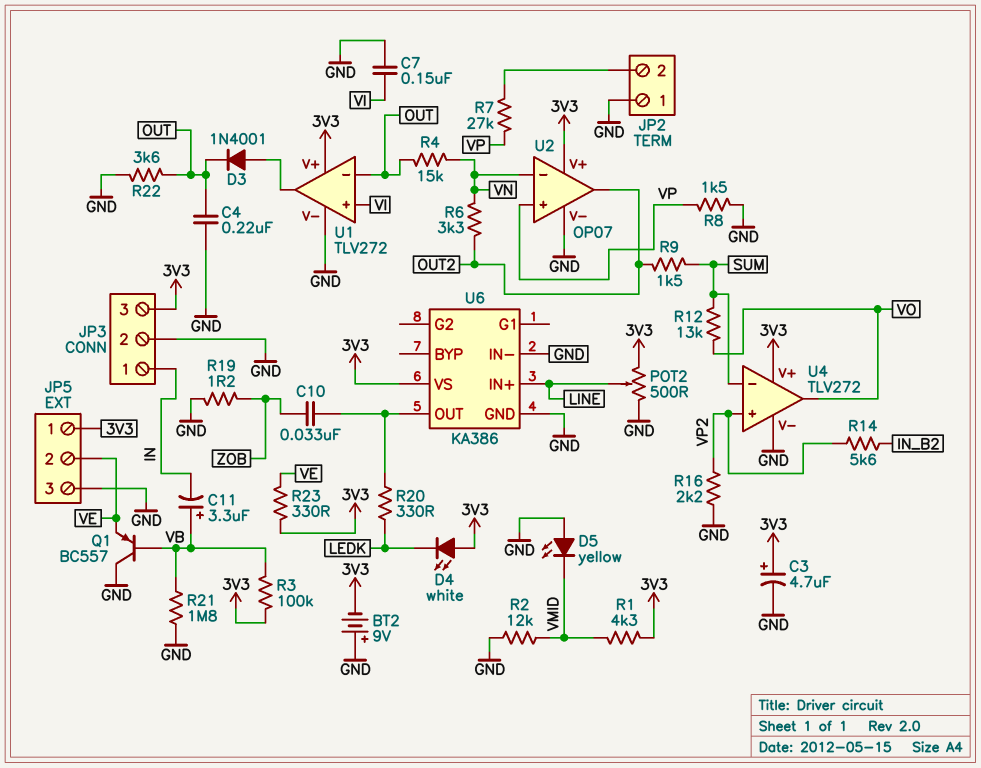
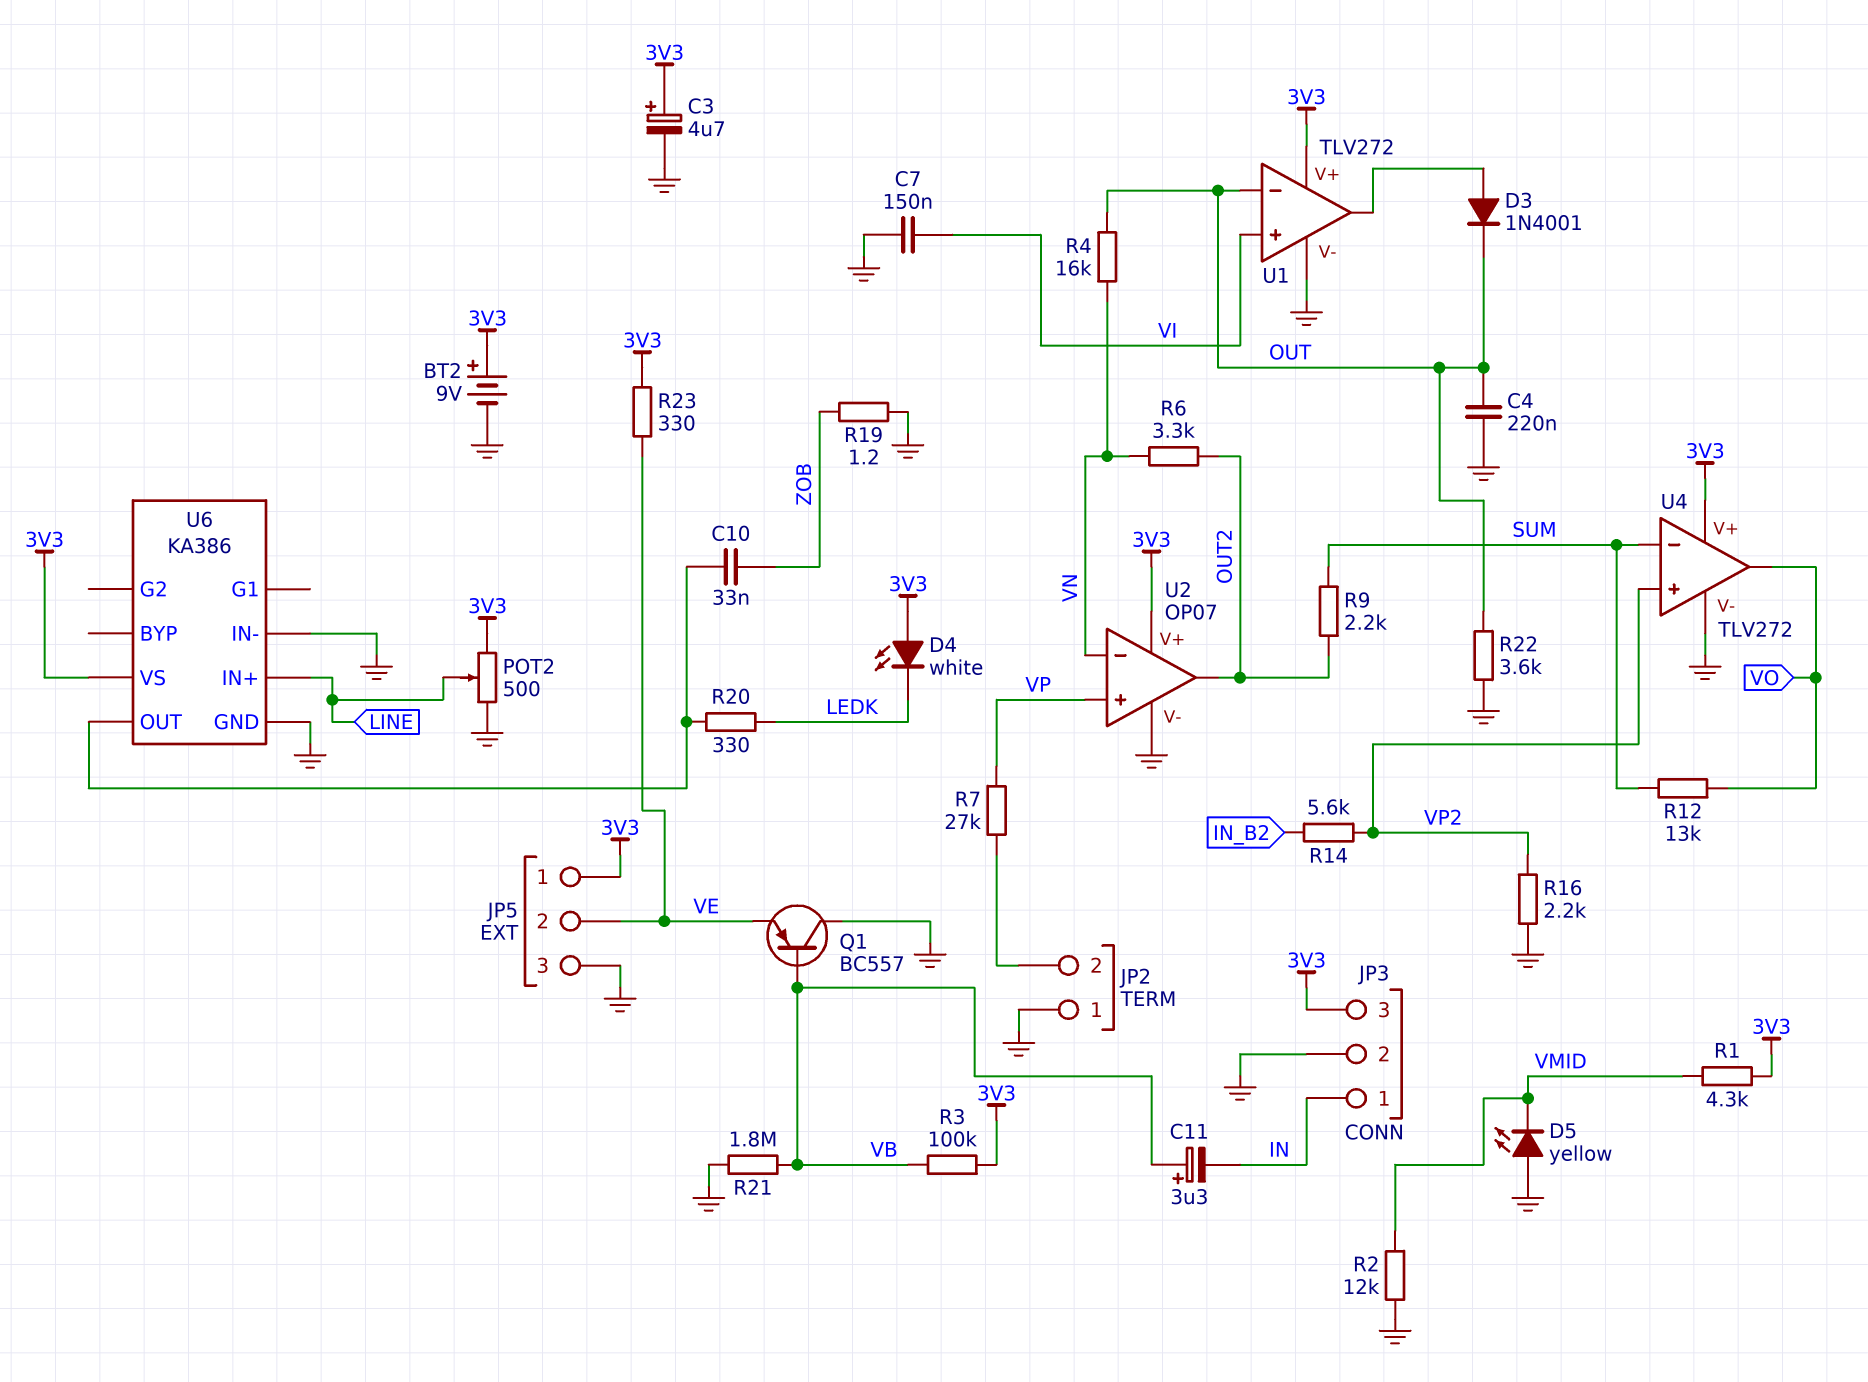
BT2: 9V (plus GND, minus 3V3) -> 9V (plus 3V3, minus GND)
R4: 15k (OUT, VN) -> 16k (OUT, VN)
R8: 1.5k (GND, VP) -> none
R9: 1.5k (OUT2, SUM) -> 2.2k (OUT2, SUM)

